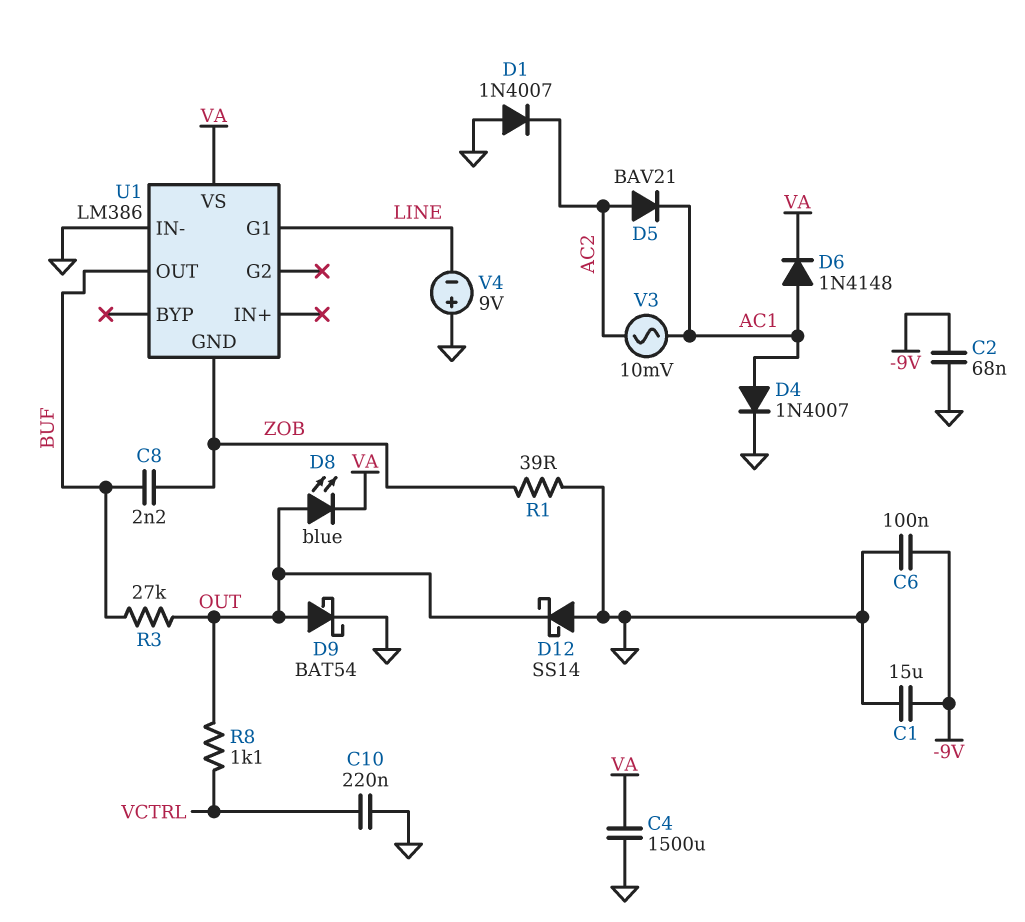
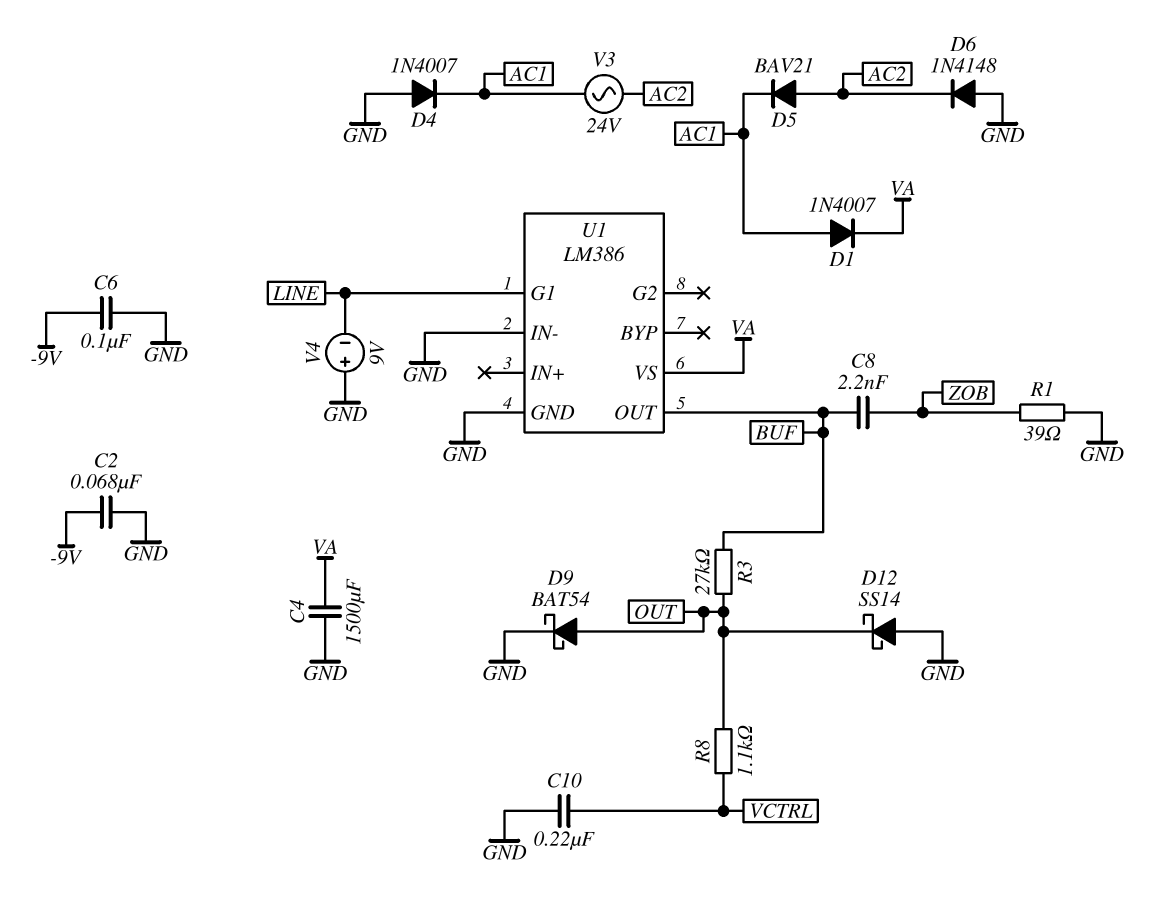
C1: 15uF (-9V, GND) -> none
D1: diode 1N4007 (A GND, K AC2) -> diode 1N4007 (A AC1, K VA)
D4: diode 1N4007 (A AC1, K GND) -> diode 1N4007 (A GND, K AC1)
D6: diode 1N4148 (A AC1, K VA) -> diode 1N4148 (A GND, K AC2)
D8: LED blue (A OUT, K VA) -> none
U1 pin GND: ZOB -> GND
V3: AC 10mV (AC1, AC2) -> AC 24V (AC1, AC2)

